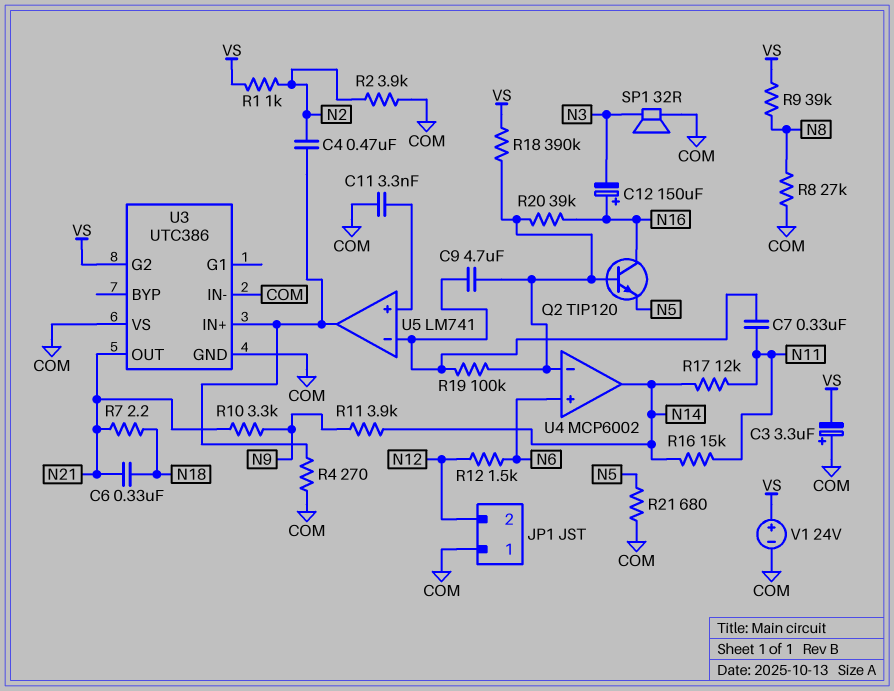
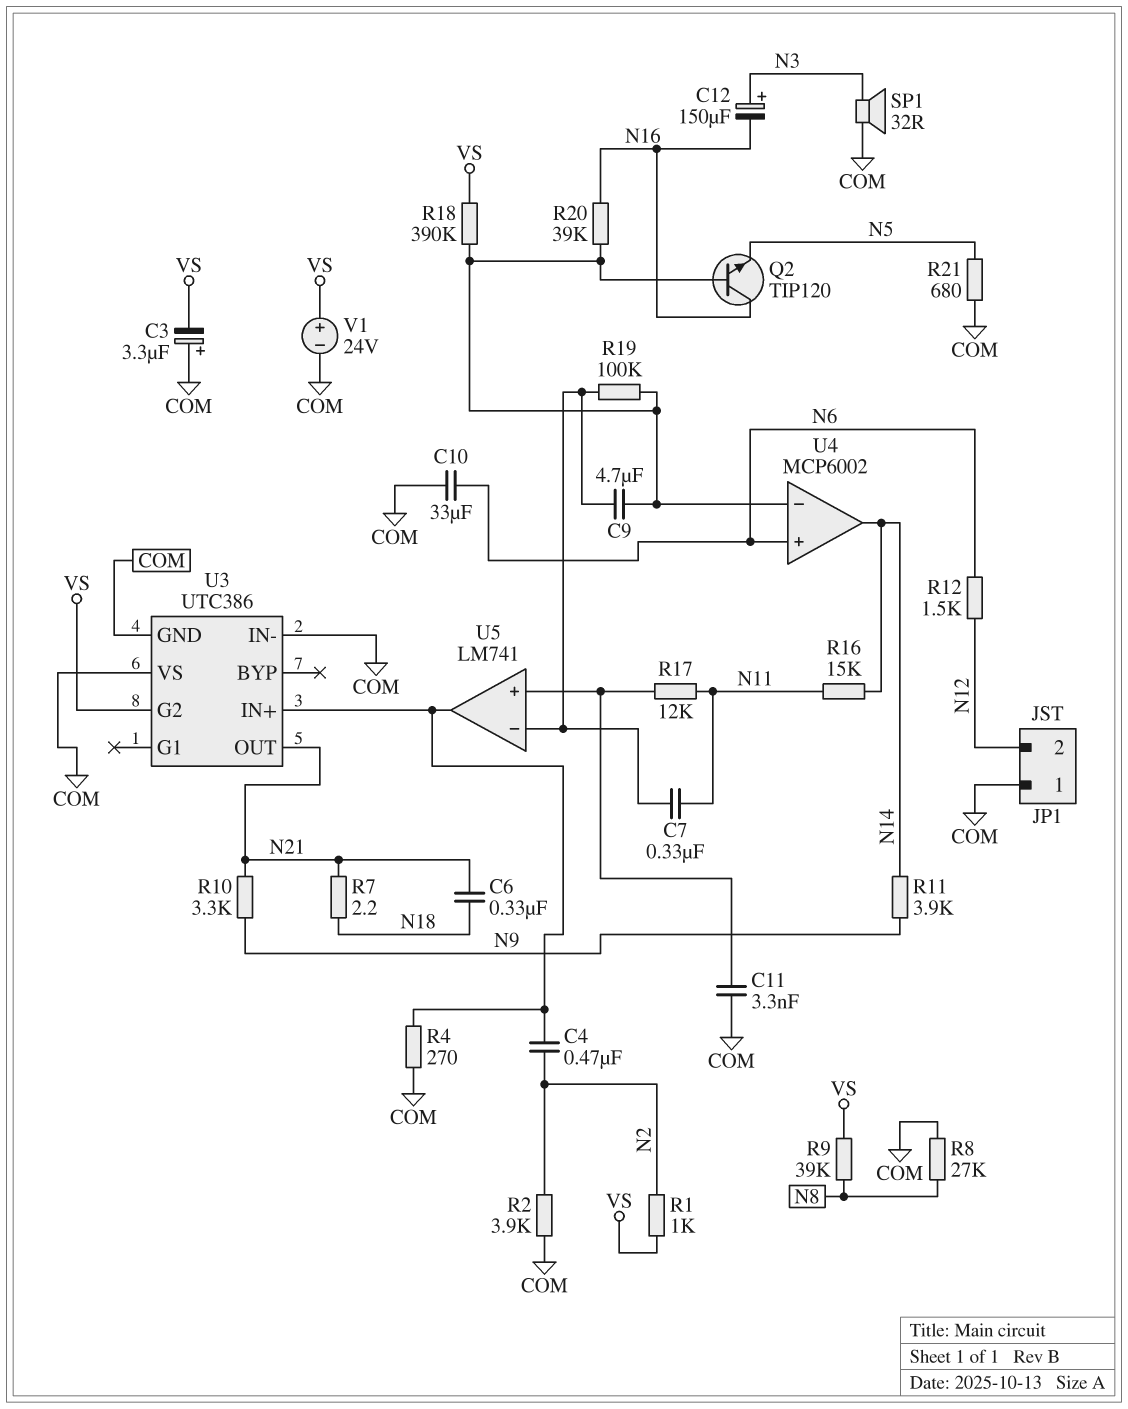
C10: none -> 33uF (COM, N6)
C12: 150uF (plus N16, minus N3) -> 150uF (plus N3, minus N16)
R17: 12k (N11, N14) -> 12k (N11, U5/in+)

